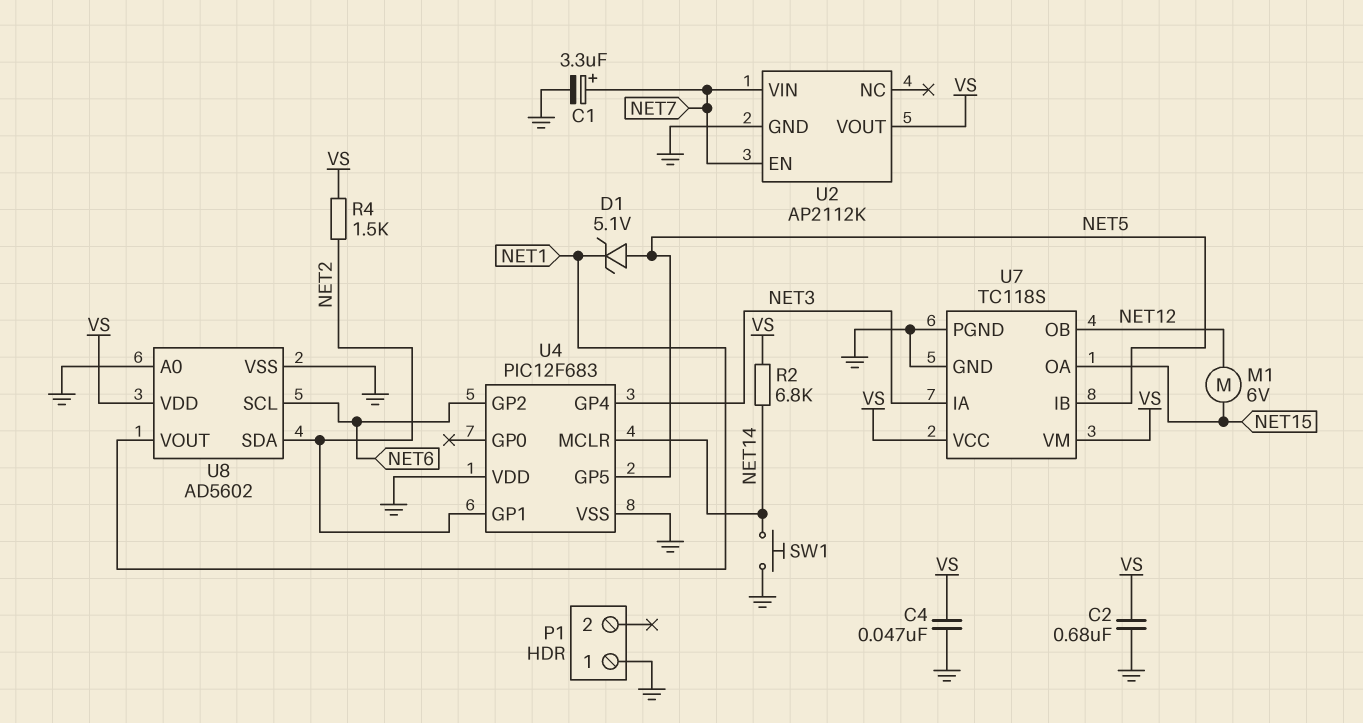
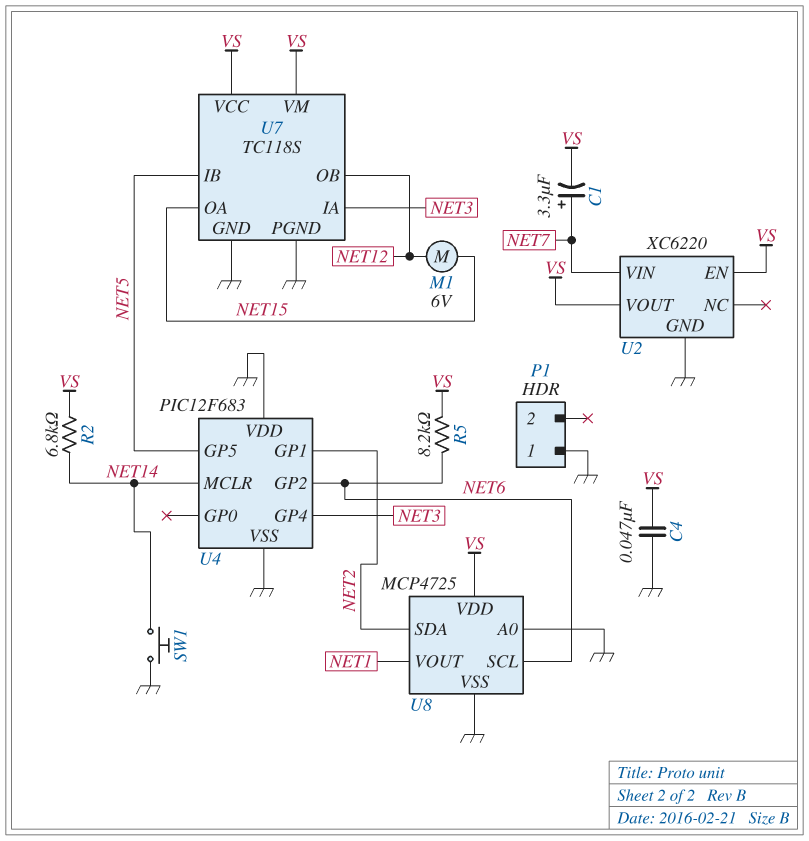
C1: 3.3uF (plus NET7, minus GND) -> 3.3uF (plus NET7, minus VS)
C2: 680nF (GND, VS) -> none
D1: zener 5.1V (A NET5, K NET1) -> none
R4: 1.5k (NET2, VS) -> none
R5: none -> 8.2k (NET6, VS)
U2: AP2112K -> XC6220
U2 pin EN: NET7 -> VS
U8: AD5602 -> MCP4725

